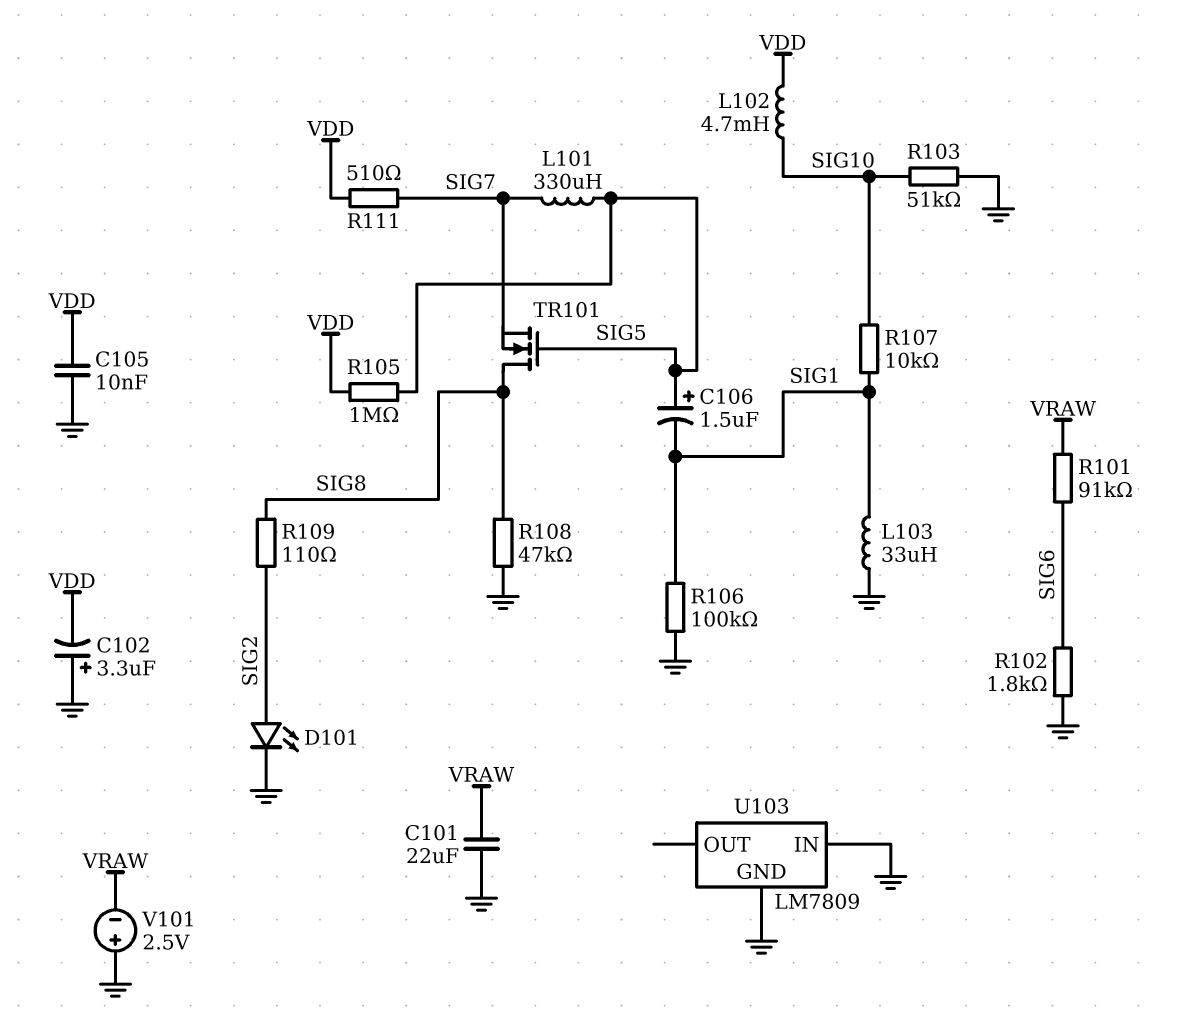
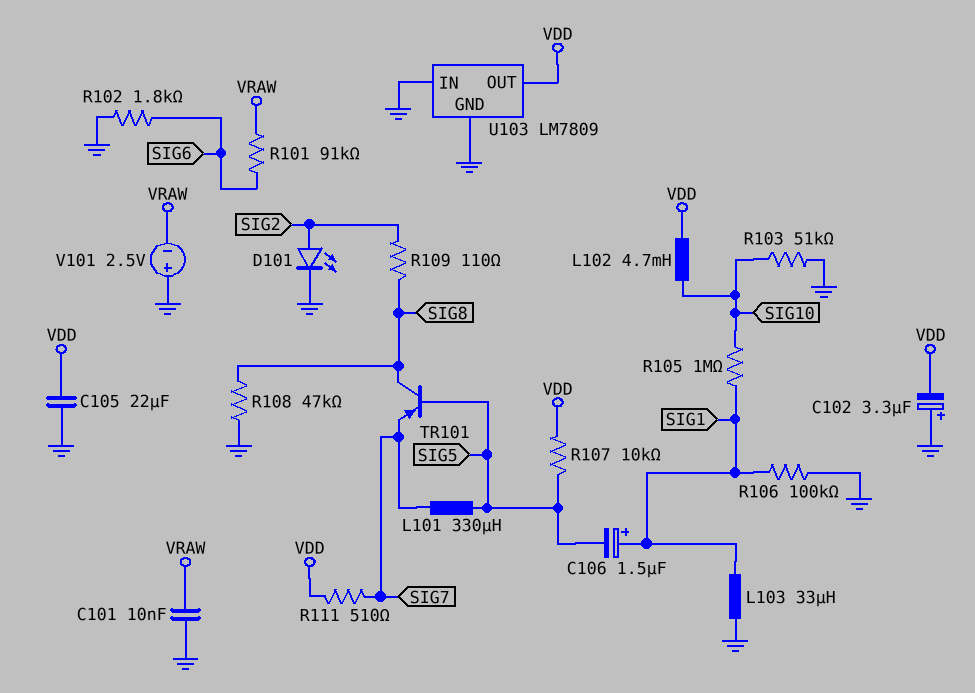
C101: 22uF (GND, VRAW) -> 10nF (GND, VRAW)
C105: 10nF (GND, VDD) -> 22uF (GND, VDD)
C106: 1.5uF (plus SIG5, minus SIG1) -> 1.5uF (plus SIG1, minus SIG5)
R105: 1M (SIG5, VDD) -> 1M (SIG1, SIG10)
R107: 10k (SIG1, SIG10) -> 10k (SIG5, VDD)
TR101: NMOS (G SIG5, D SIG8, S SIG7) -> PNP (B SIG5, C SIG8, E SIG7)
U103 pin OUT: none -> VDD

